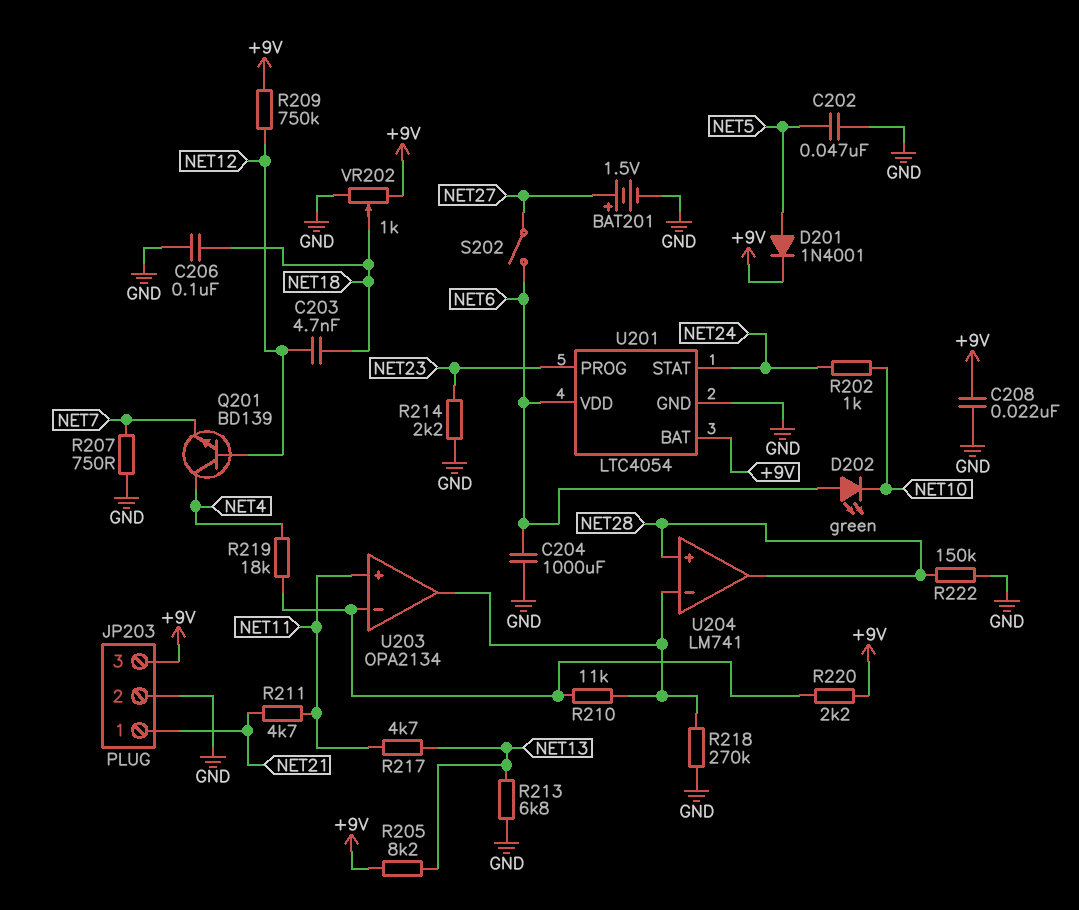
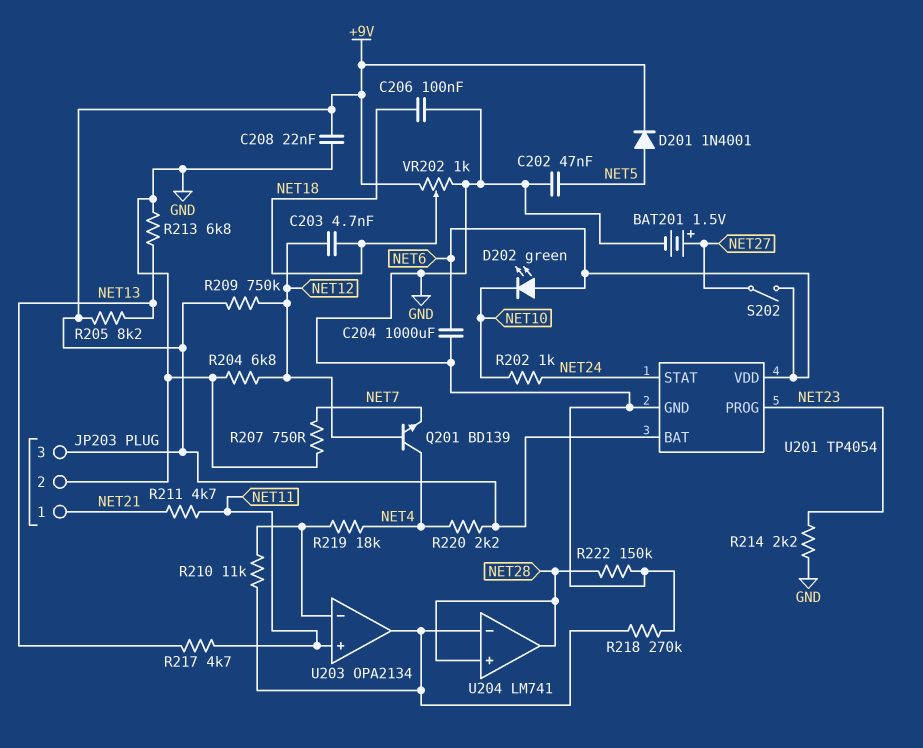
R204: none -> 6.8k (GND, NET12)
R220: 2.2k (+9V, U203/in-) -> 2.2k (+9V, NET4)
U201: LTC4054 -> TP4054

